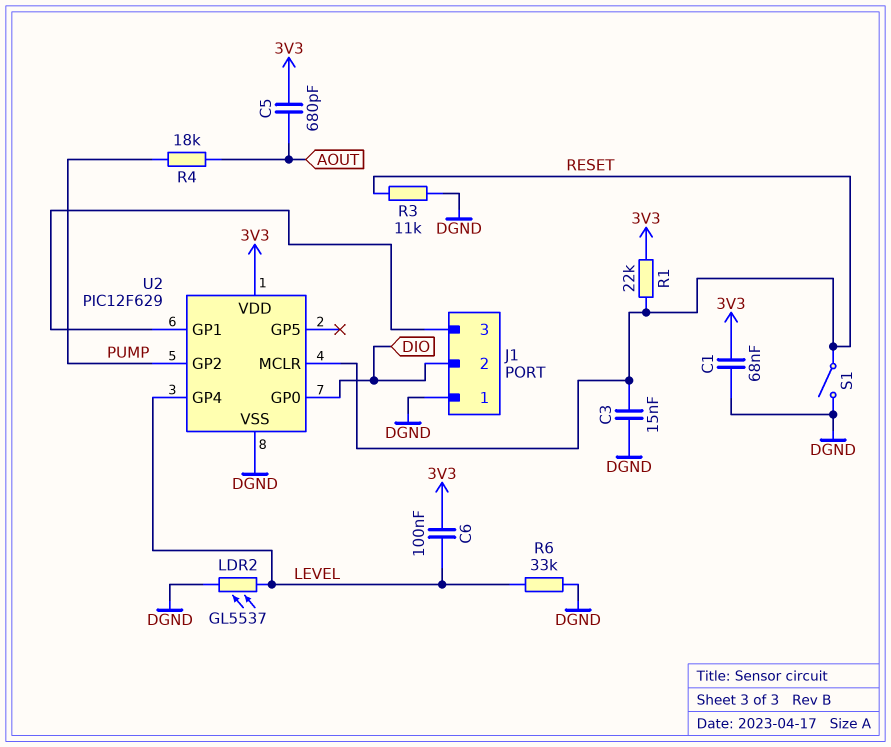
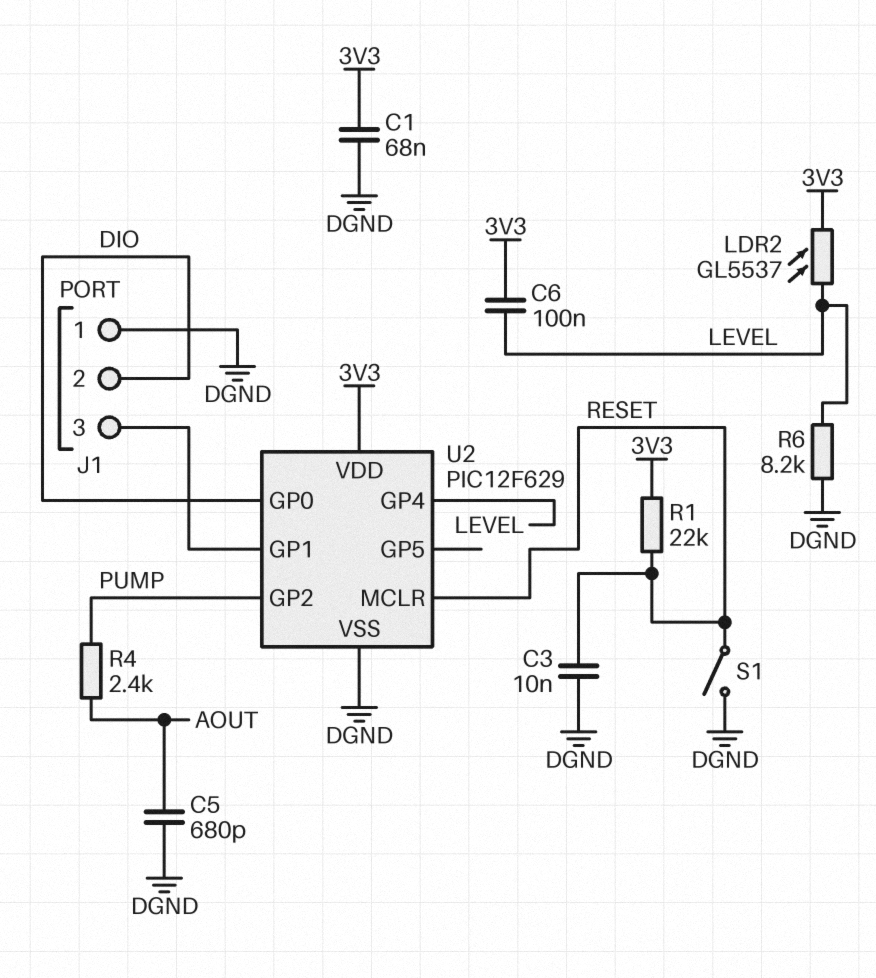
C3: 15nF (DGND, RESET) -> 10nF (DGND, RESET)
C5: 680pF (3V3, AOUT) -> 680pF (AOUT, DGND)
LDR2: GL5537 (DGND, LEVEL) -> GL5537 (3V3, LEVEL)
R3: 11k (DGND, RESET) -> none
R4: 18k (AOUT, PUMP) -> 2.4k (AOUT, PUMP)
R6: 33k (DGND, LEVEL) -> 8.2k (DGND, LEVEL)

